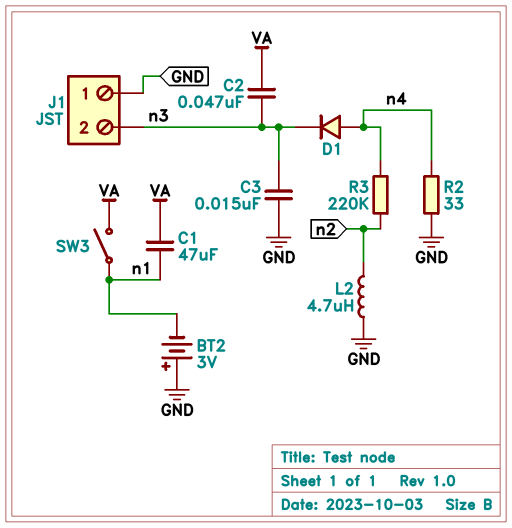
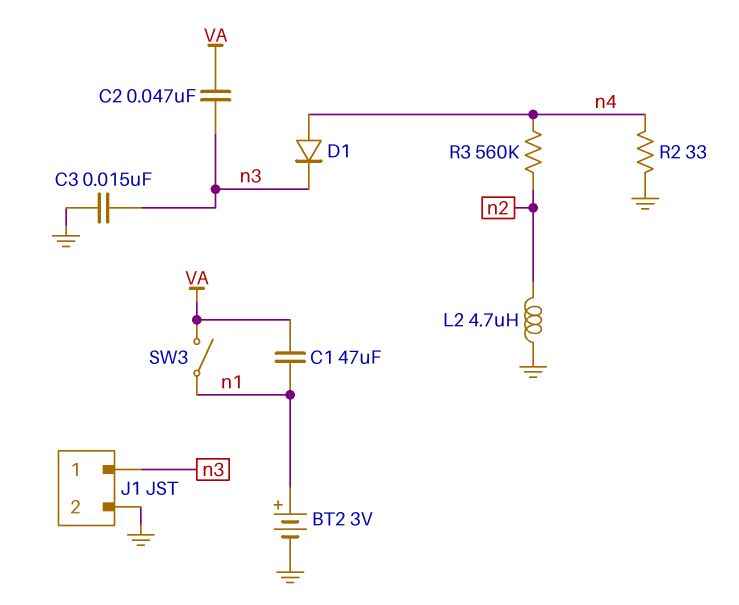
BT2: 3V (plus GND, minus n1) -> 3V (plus n1, minus GND)
J1 pin 1: GND -> n3
J1 pin 2: n3 -> GND
R3: 220k (n2, n4) -> 560k (n2, n4)

